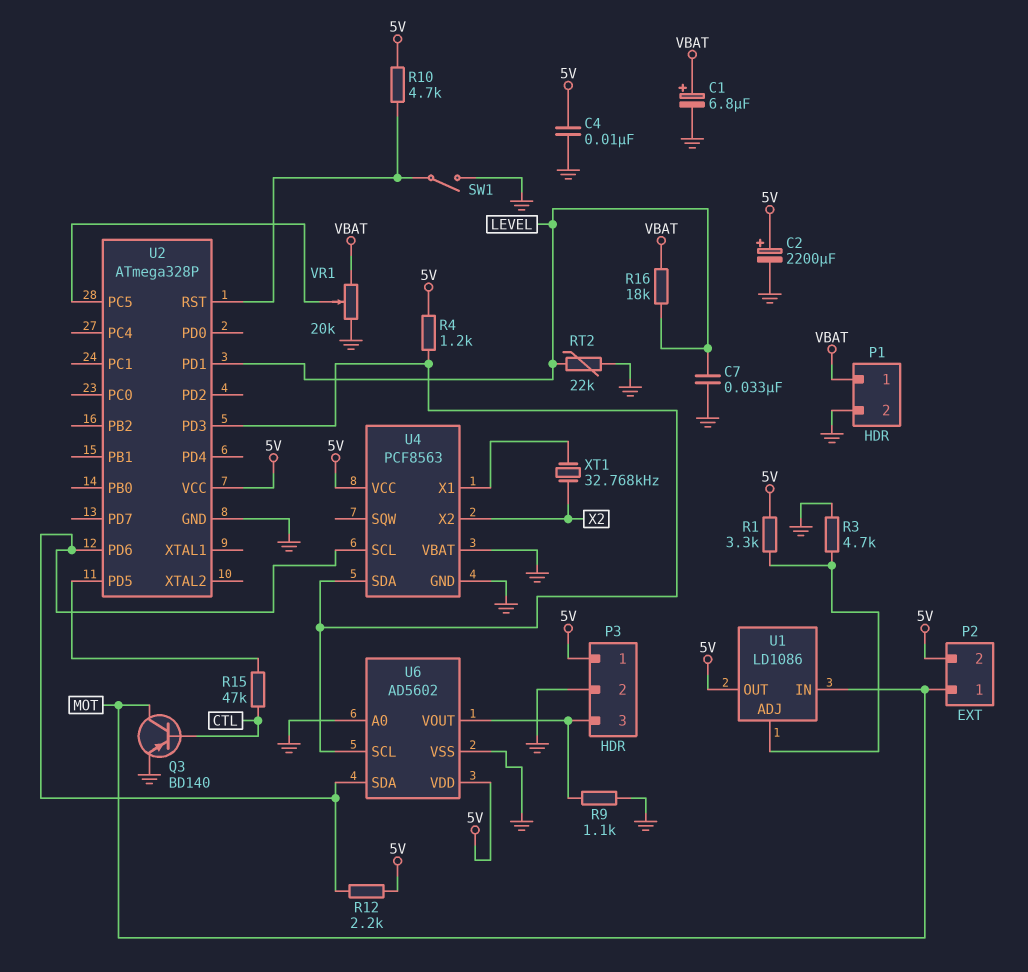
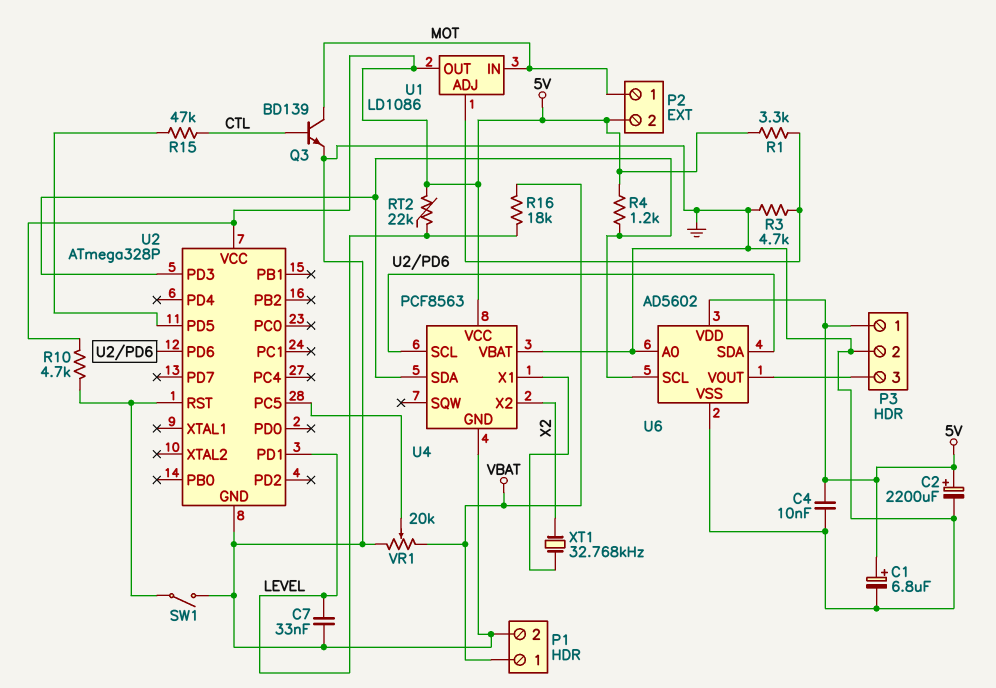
C1: 6.8uF (plus VBAT, minus GND) -> 6.8uF (plus 5V, minus GND)
Q3: PNP BD140 (B CTL, C MOT, E GND) -> NPN BD139 (B CTL, C MOT, E GND)
R9: 1.1k (GND, P3/3) -> none
R12: 2.2k (5V, U2/PD6) -> none
RT2: 22k (GND, LEVEL) -> 22k (5V, LEVEL)

